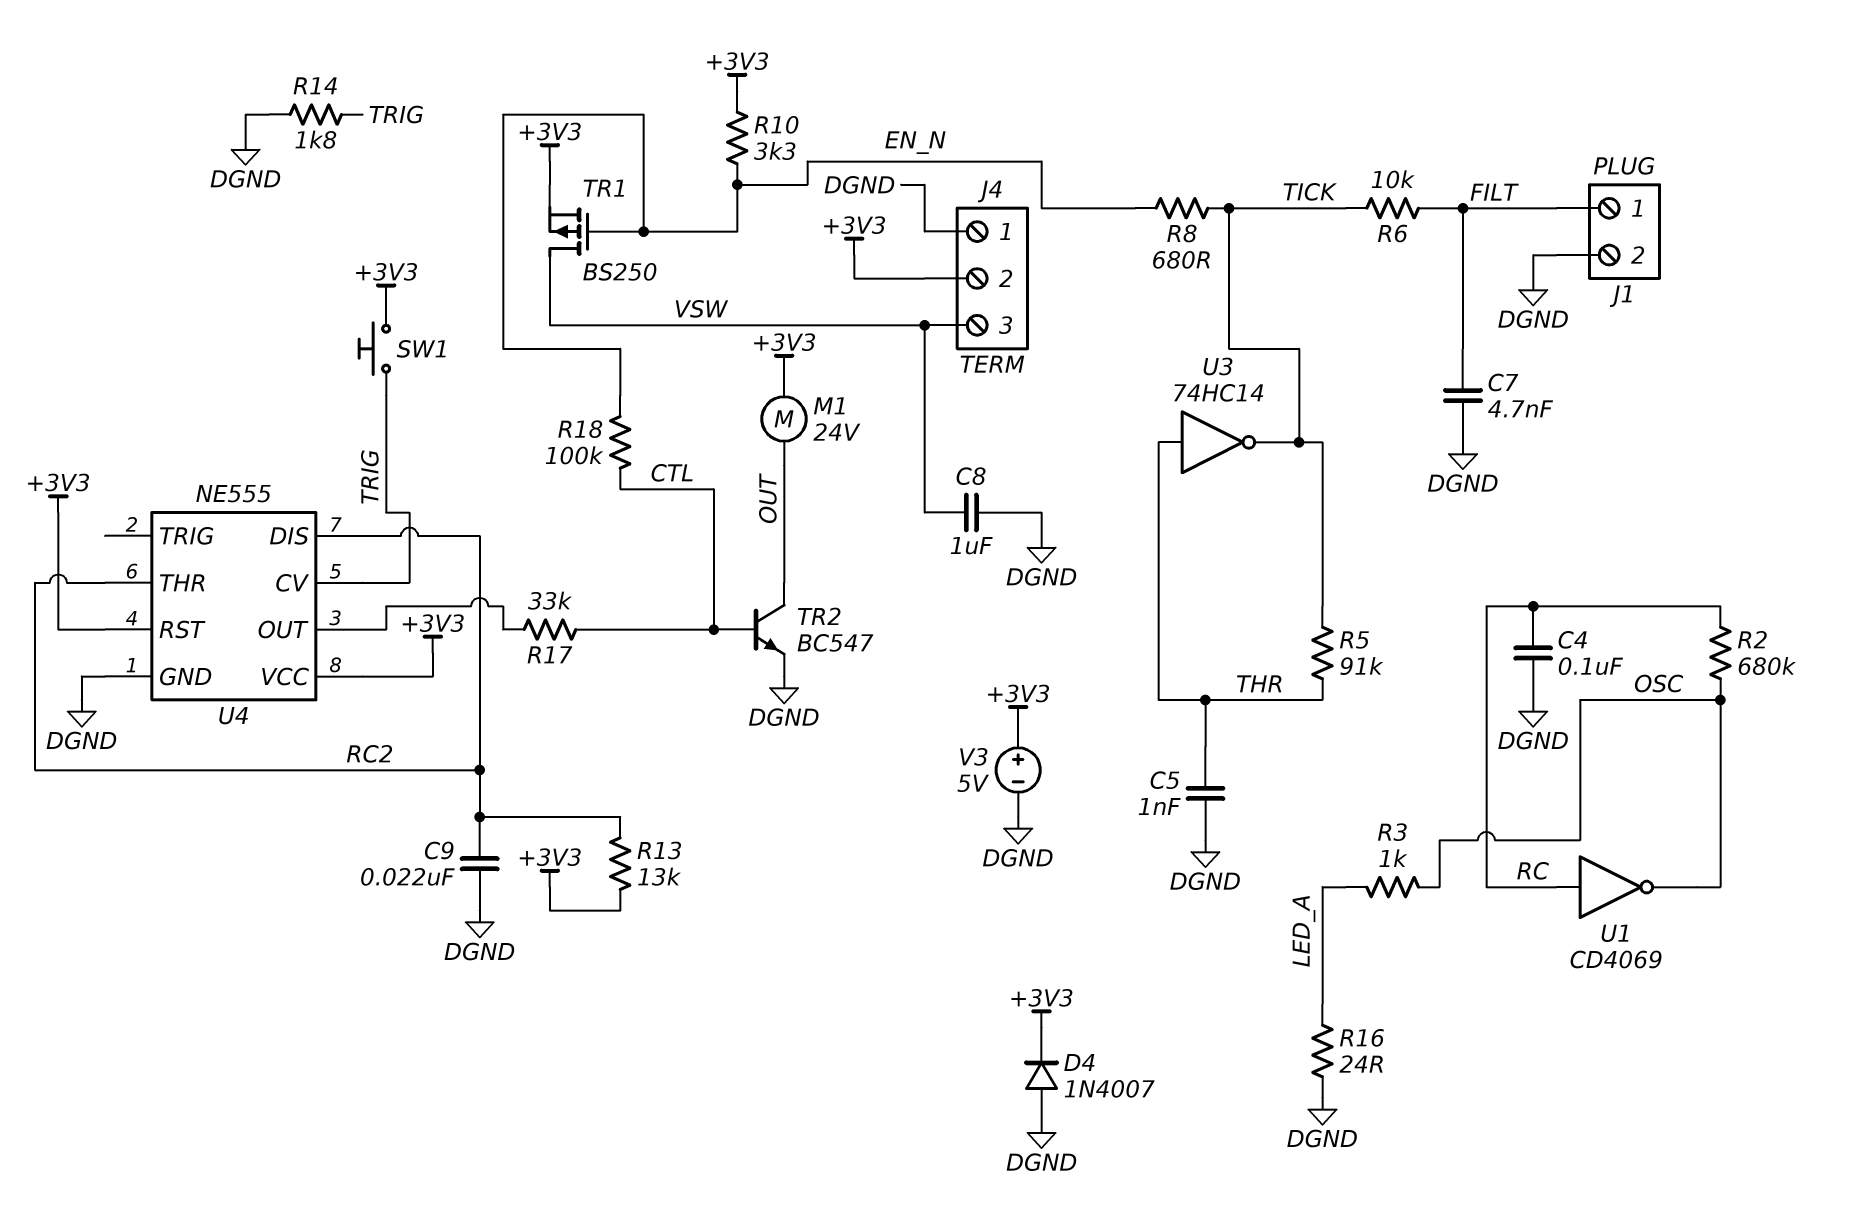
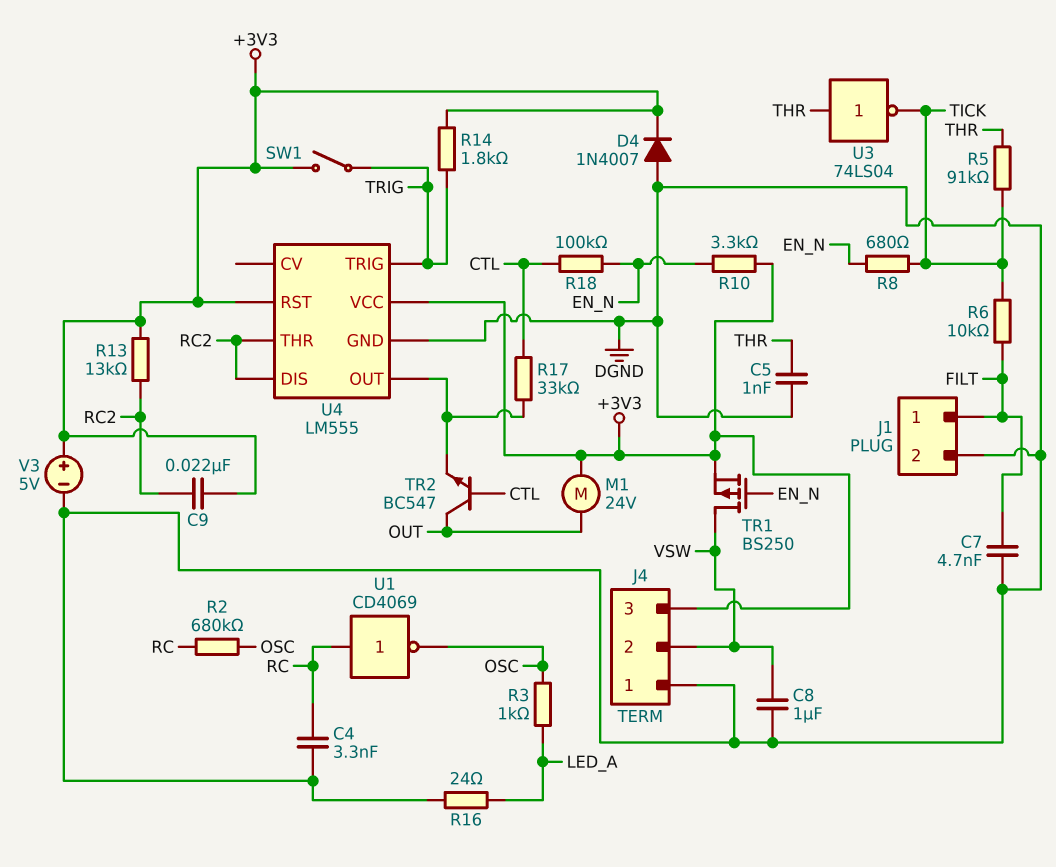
C4: 100nF (DGND, RC) -> 3.3nF (DGND, RC)
C9: 22nF (DGND, RC2) -> 22nF (+3V3, RC2)
J4 pin 2: +3V3 -> VSW
J4 pin 3: VSW -> +3V3
R14: 1.8k (DGND, TRIG) -> 1.8k (+3V3, TRIG)
SW1: button (+3V3, TRIG) -> switch (+3V3, TRIG)
TR2: NPN BC547 (B CTL, C OUT, E DGND) -> NPN BC547 (B CTL, C OUT, E U4/OUT)
U3: NOT 74HC14 (in THR, out TICK) -> NOT 74LS04 (in THR, out TICK)
U4: NE555 -> LM555
U4 pin CV: TRIG -> none
U4 pin TRIG: none -> TRIG

